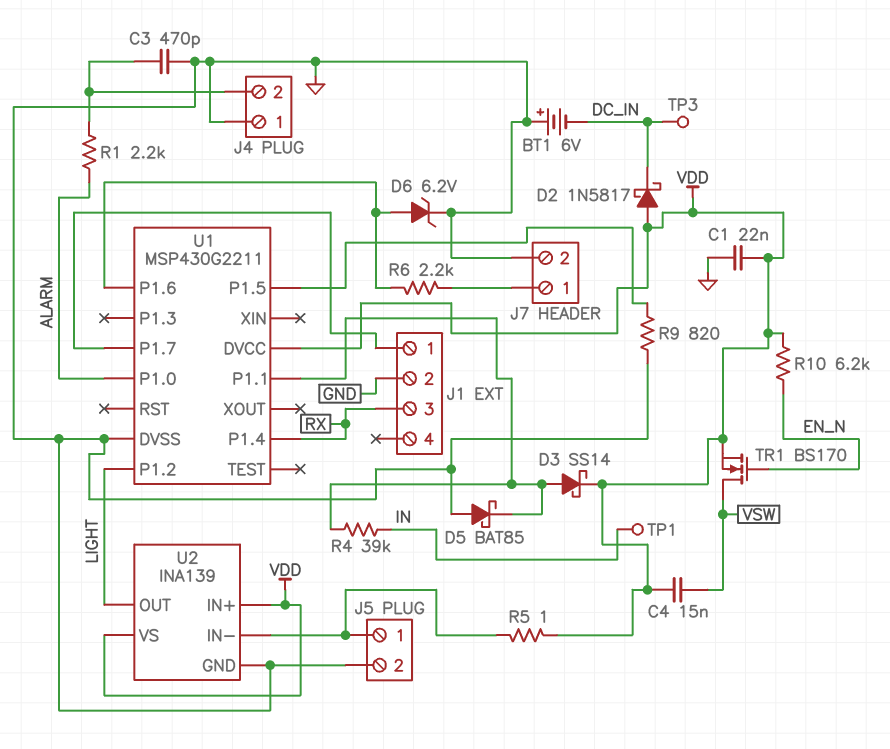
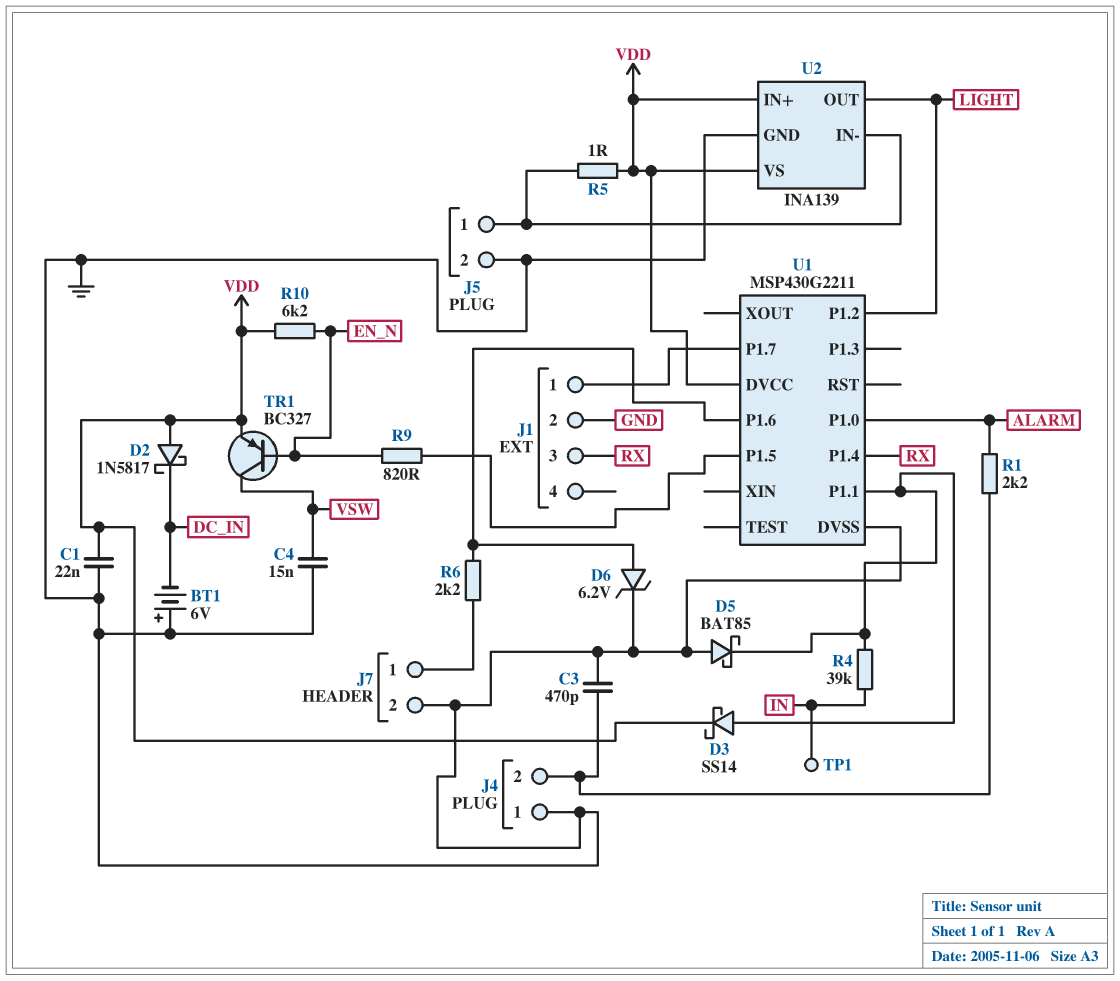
C4: 15nF (VDD, VSW) -> 15nF (GND, VSW)
R9: 820 (GND, U1/P1.5) -> 820 (EN_N, U1/P1.5)
TP3: test point (DC_IN) -> none
TR1: NMOS BS170 (G EN_N, D VSW, S VDD) -> PNP BC327 (B EN_N, C VSW, E VDD)

